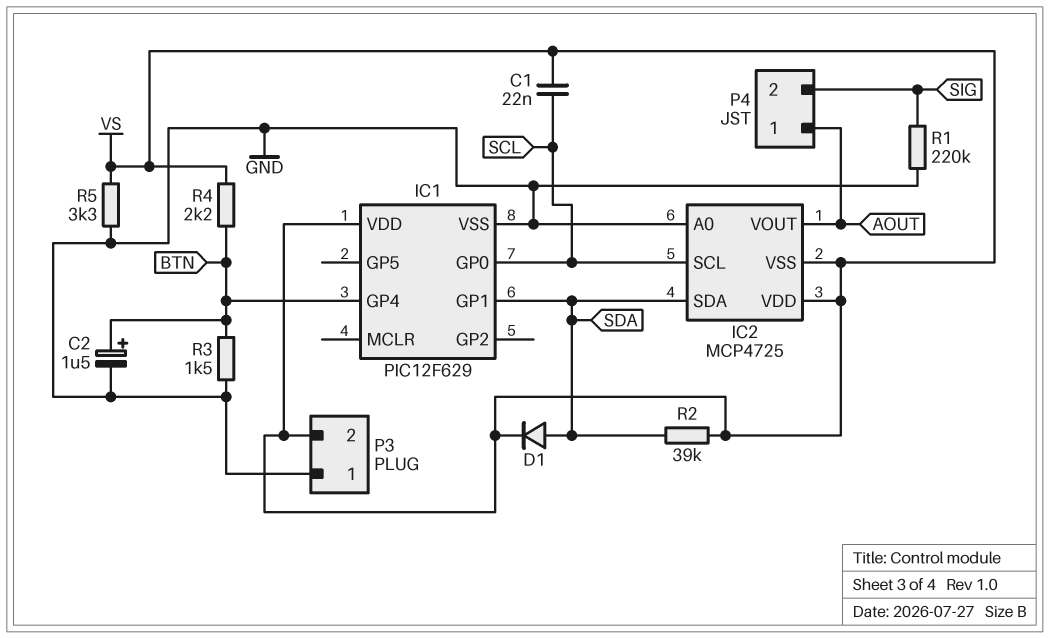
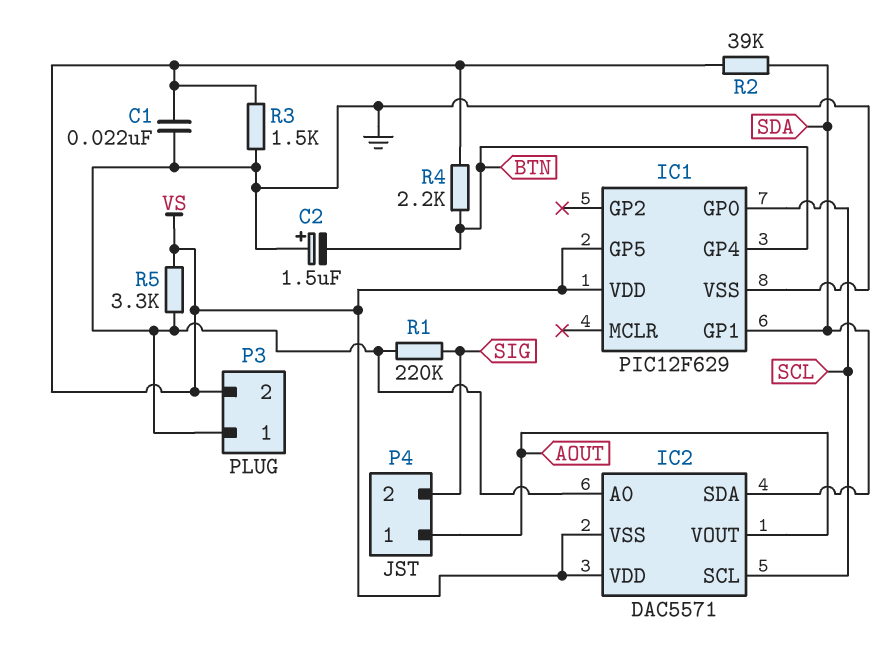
C1: 22nF (SCL, VS) -> 22nF (GND, VS)
C2: 1.5uF (plus BTN, minus GND) -> 1.5uF (plus GND, minus BTN)
D1: diode (A SDA, K VS) -> none
IC1 pin GP5: none -> VS
IC2: MCP4725 -> DAC5571
R3: 1.5k (BTN, GND) -> 1.5k (GND, VS)

